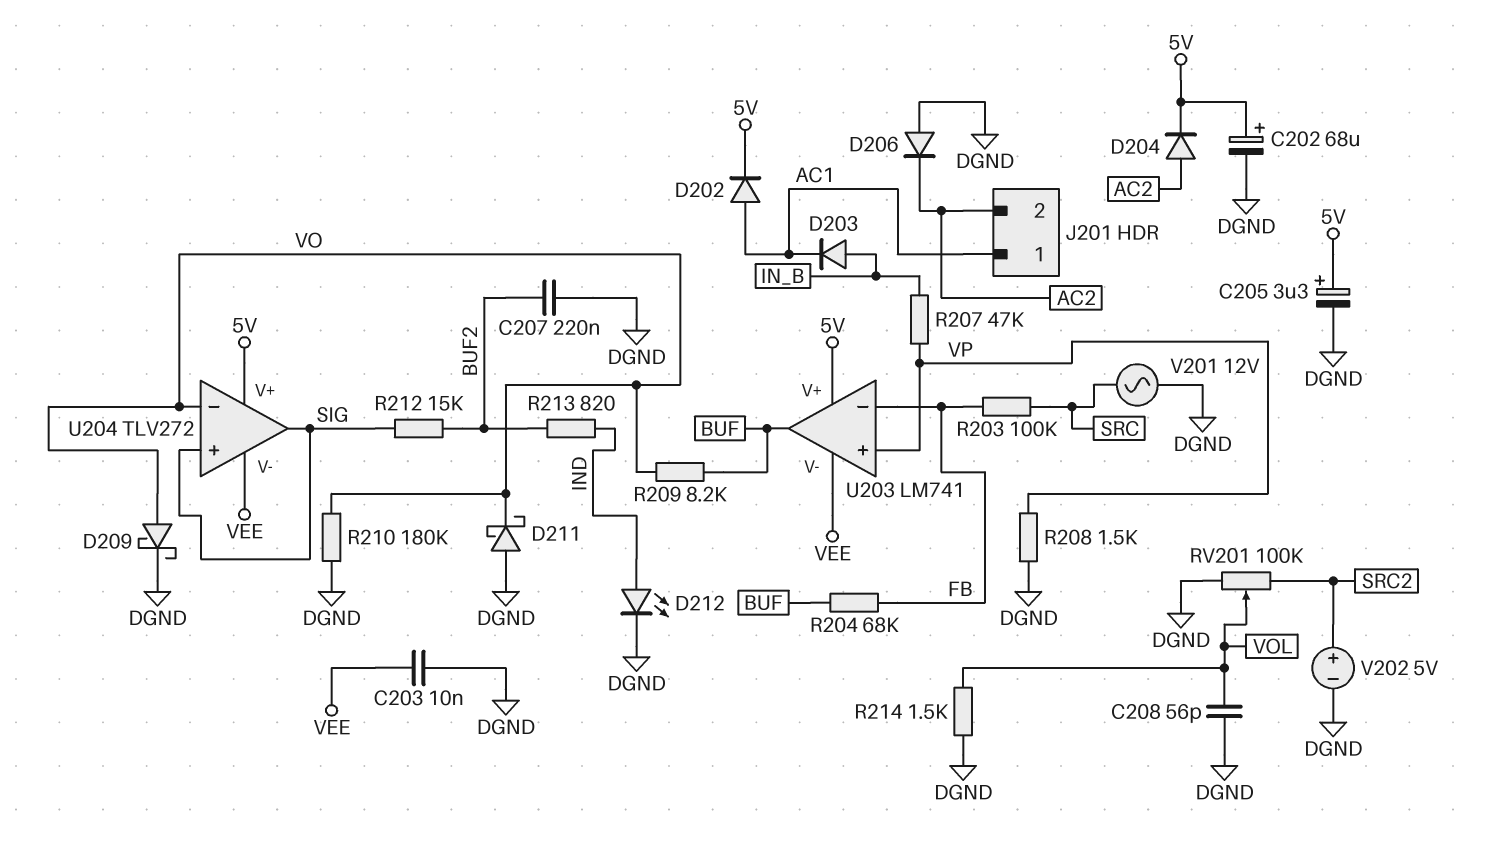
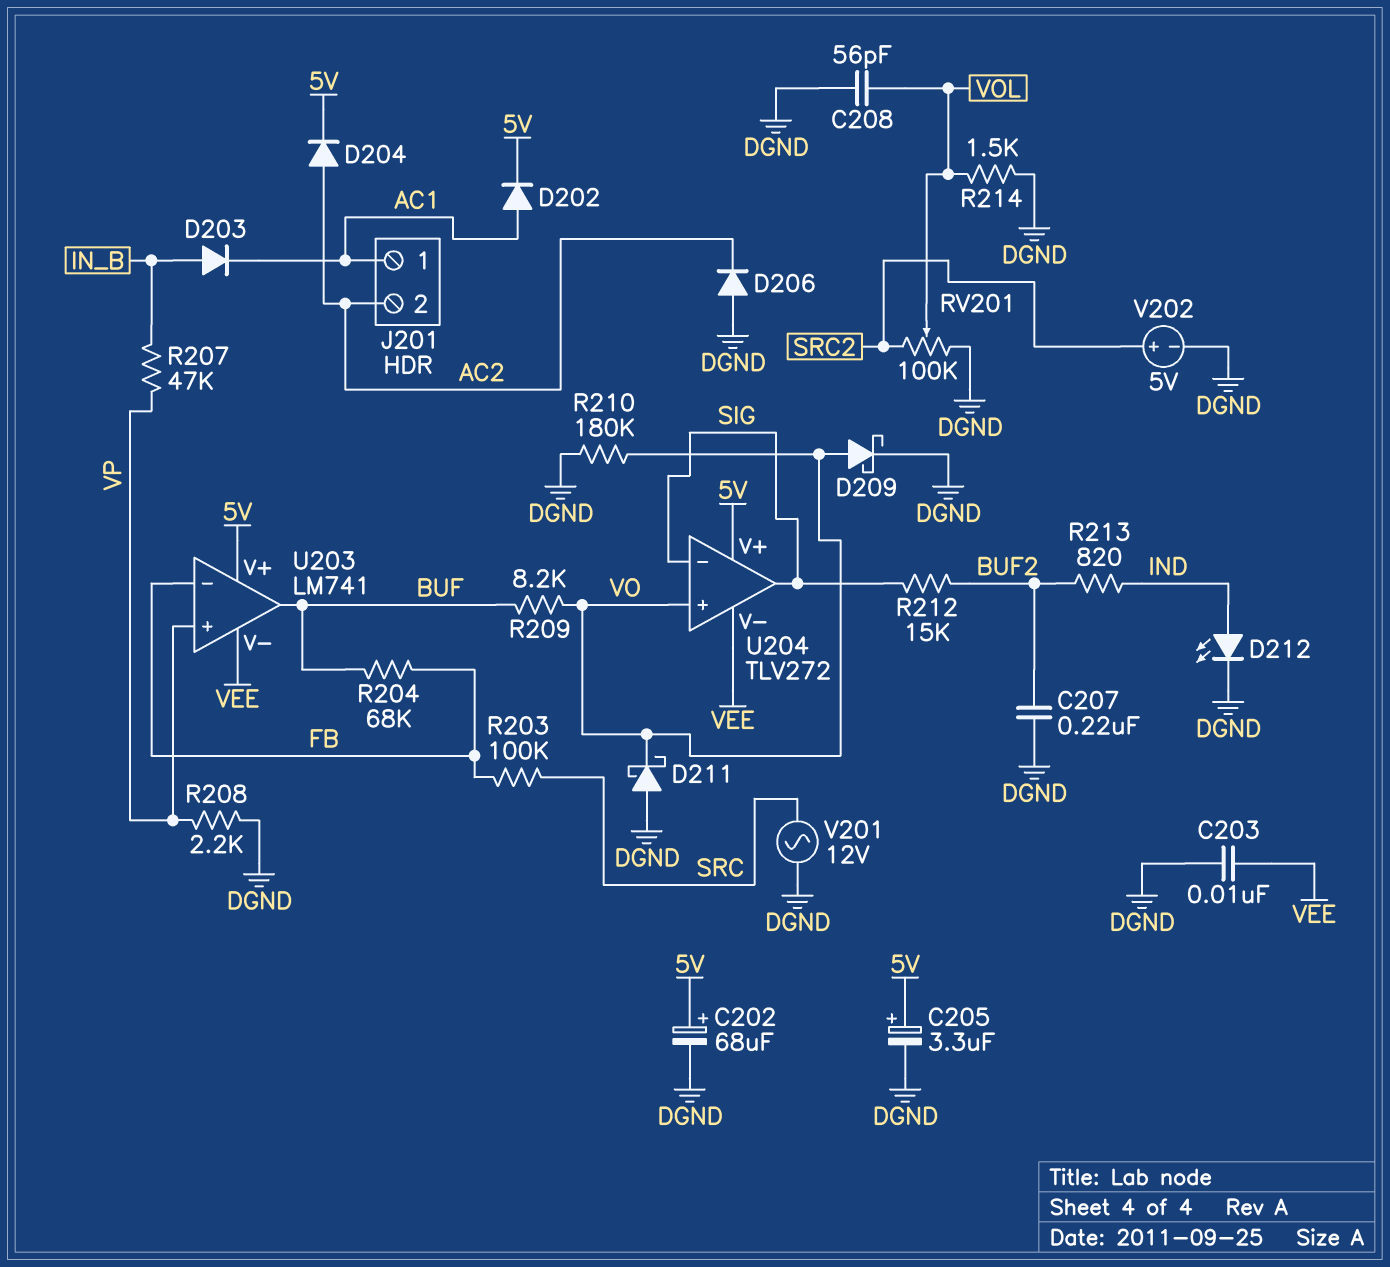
R208: 1.5k (DGND, VP) -> 2.2k (DGND, VP)
U204 pin in+: SIG -> VO
U204 pin in-: VO -> SIG

